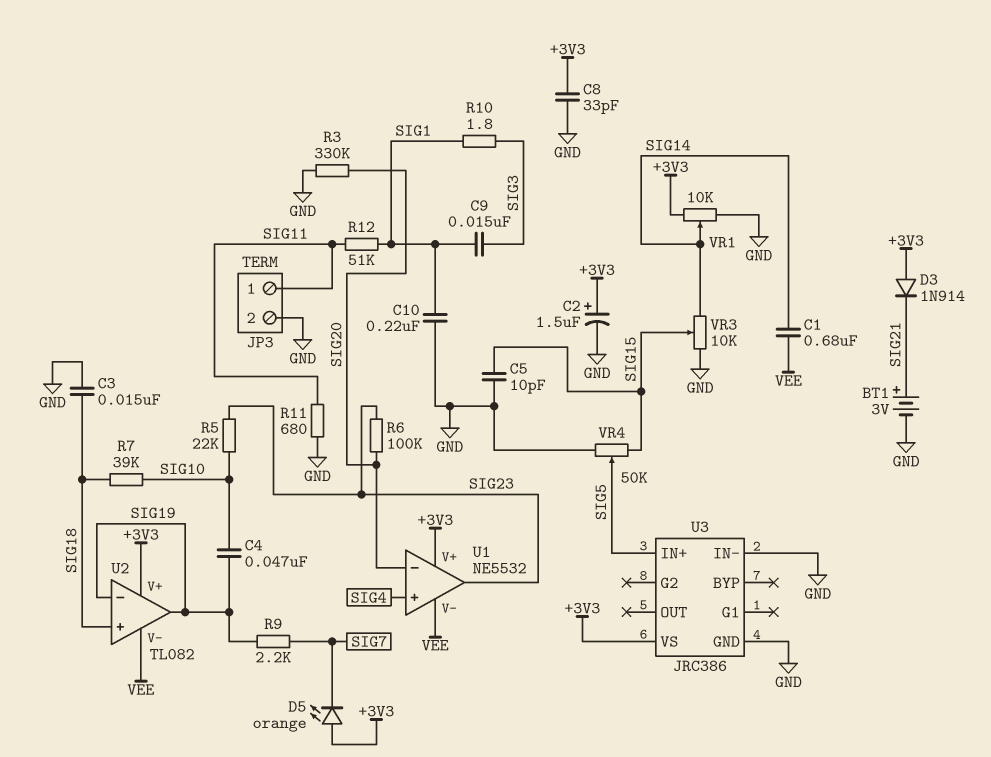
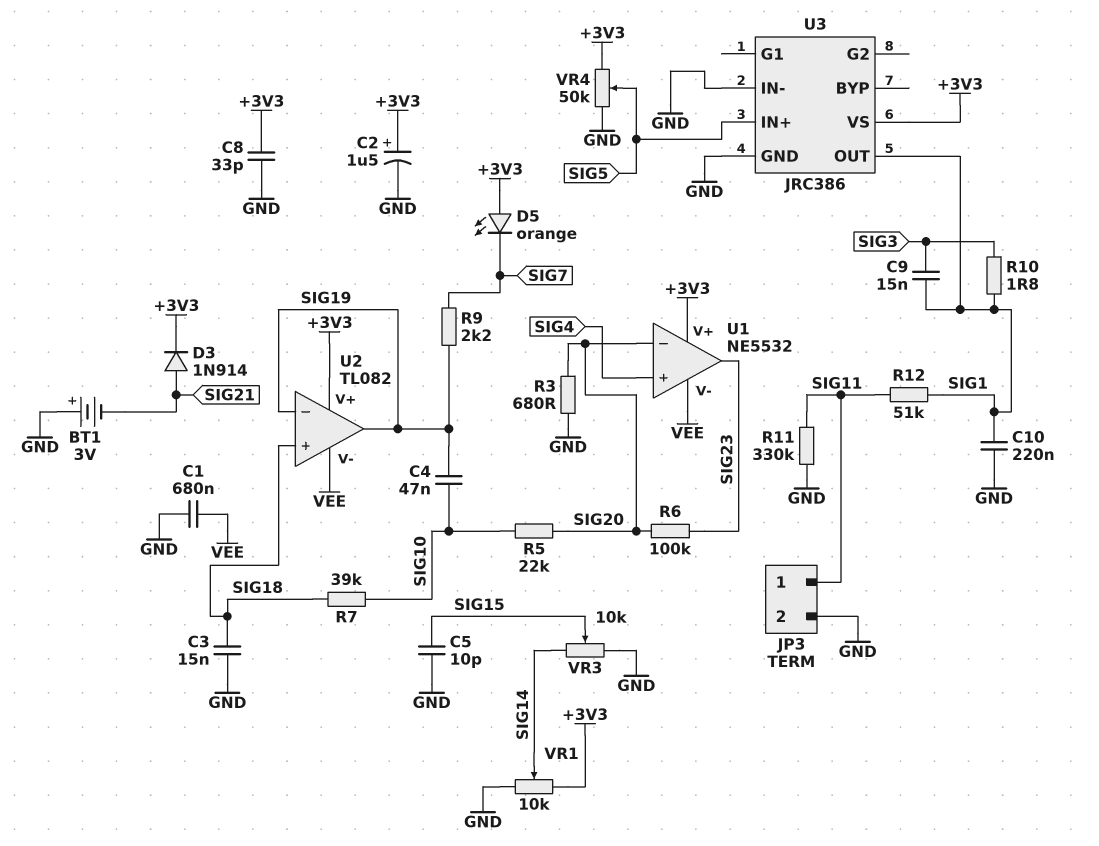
BT1: 3V (plus SIG21, minus GND) -> 3V (plus GND, minus SIG21)
C1: 680nF (SIG14, VEE) -> 680nF (GND, VEE)
D3: diode 1N914 (A +3V3, K SIG21) -> diode 1N914 (A SIG21, K +3V3)
R3: 330k (GND, SIG20) -> 680 (GND, SIG20)
R5: 22k (SIG10, SIG23) -> 22k (SIG10, SIG20)
R11: 680 (GND, SIG11) -> 330k (GND, SIG11)
U3 pin OUT: none -> SIG1
VR4: 50k (GND, SIG15, wiper SIG5) -> 50k (+3V3, GND, wiper SIG5)

